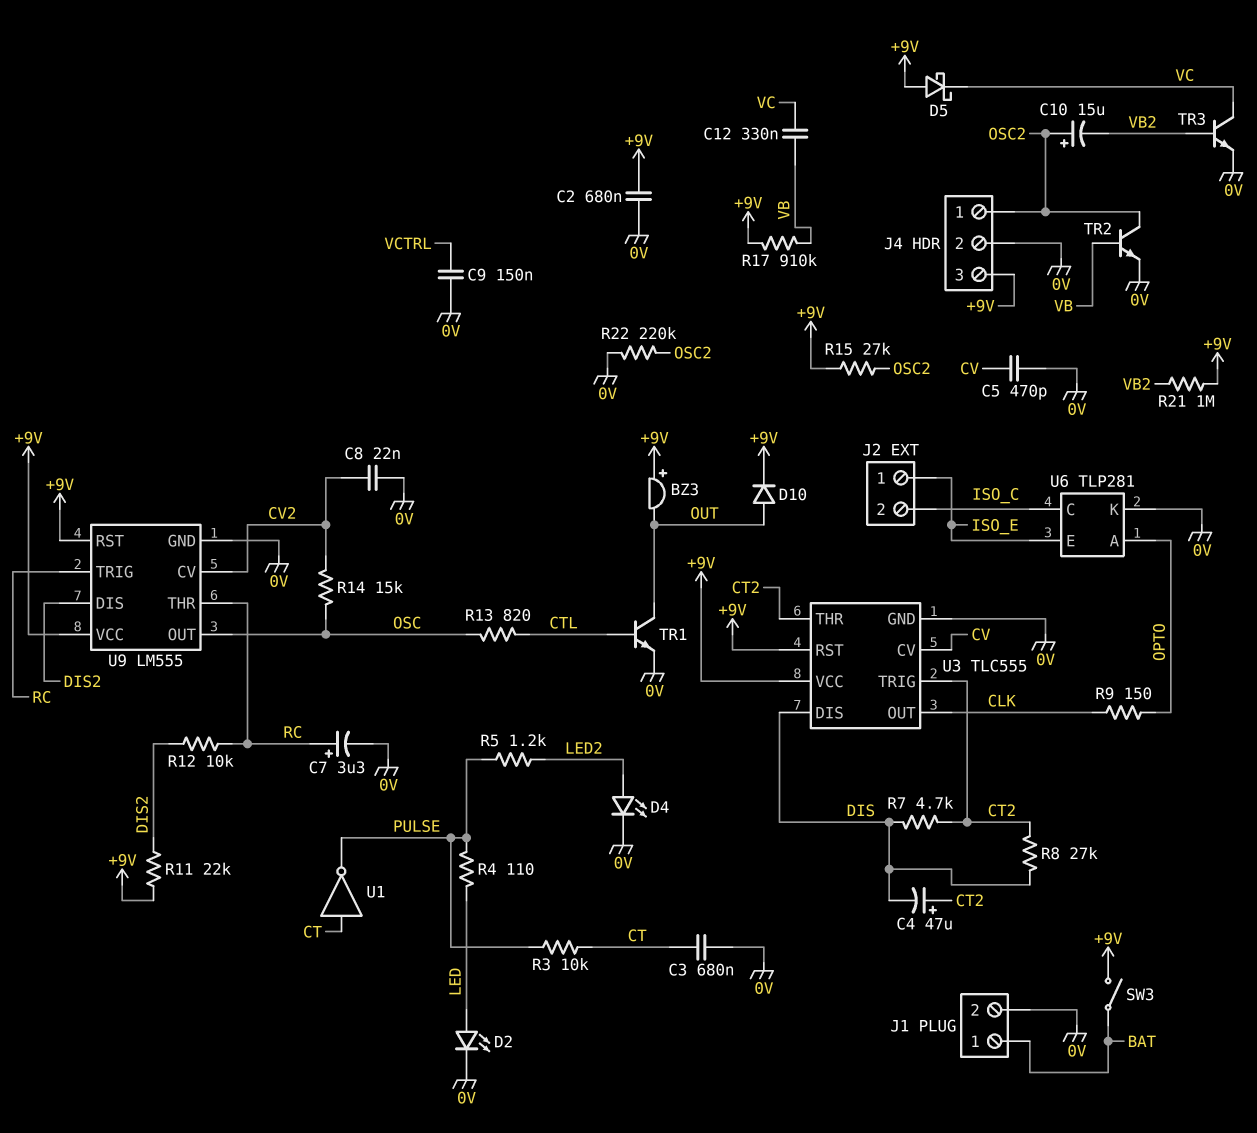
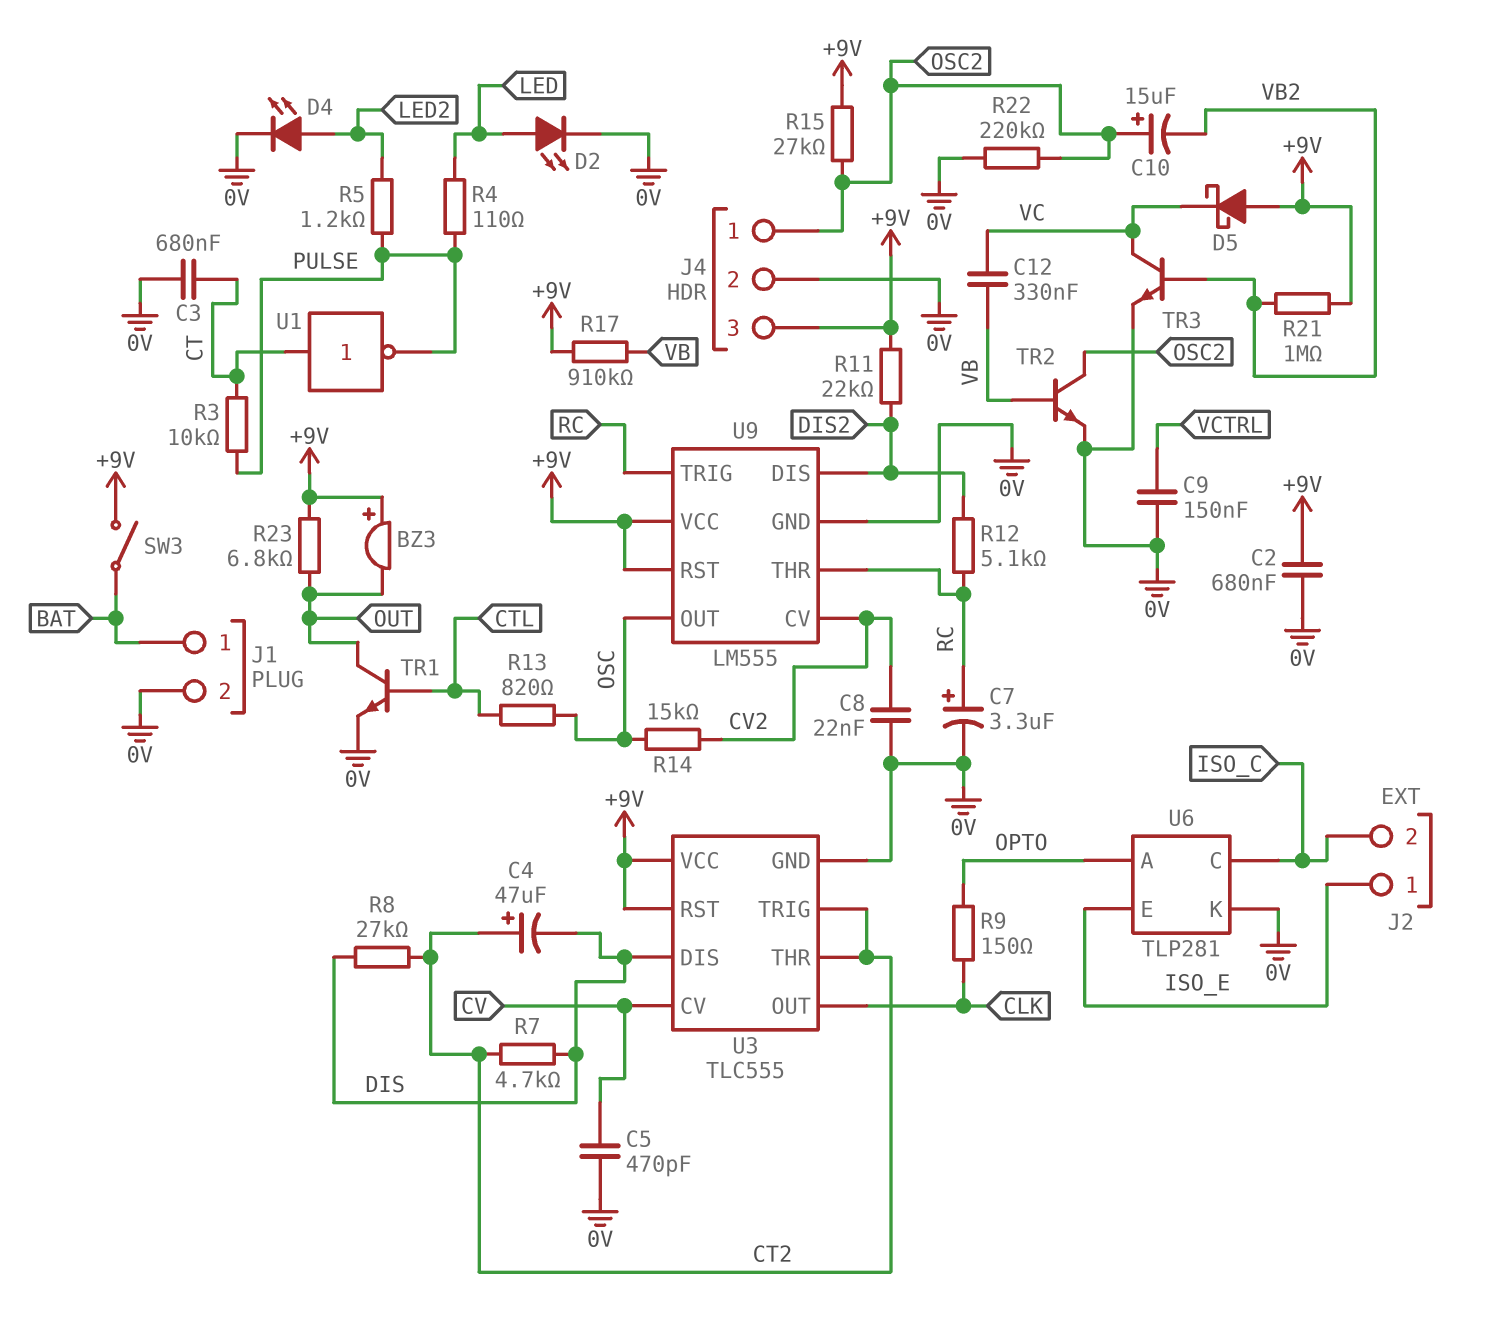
D10: diode (A OUT, K +9V) -> none
R12: 10k (DIS2, RC) -> 5.1k (DIS2, RC)
R23: none -> 6.8k (+9V, OUT)

